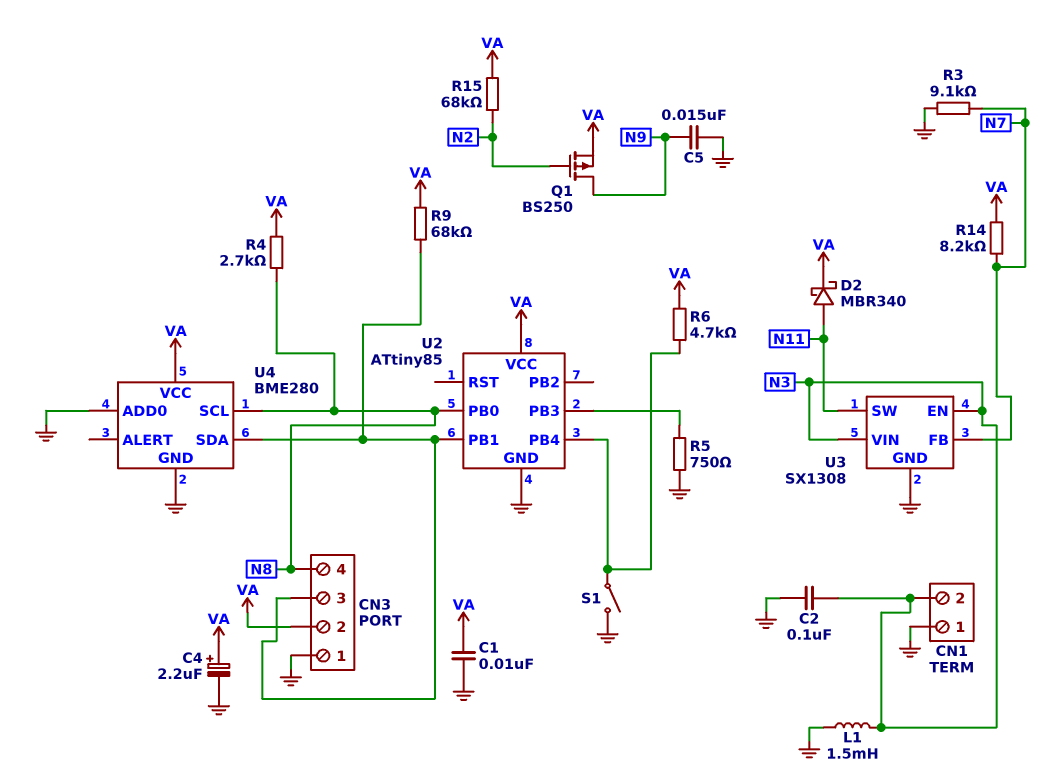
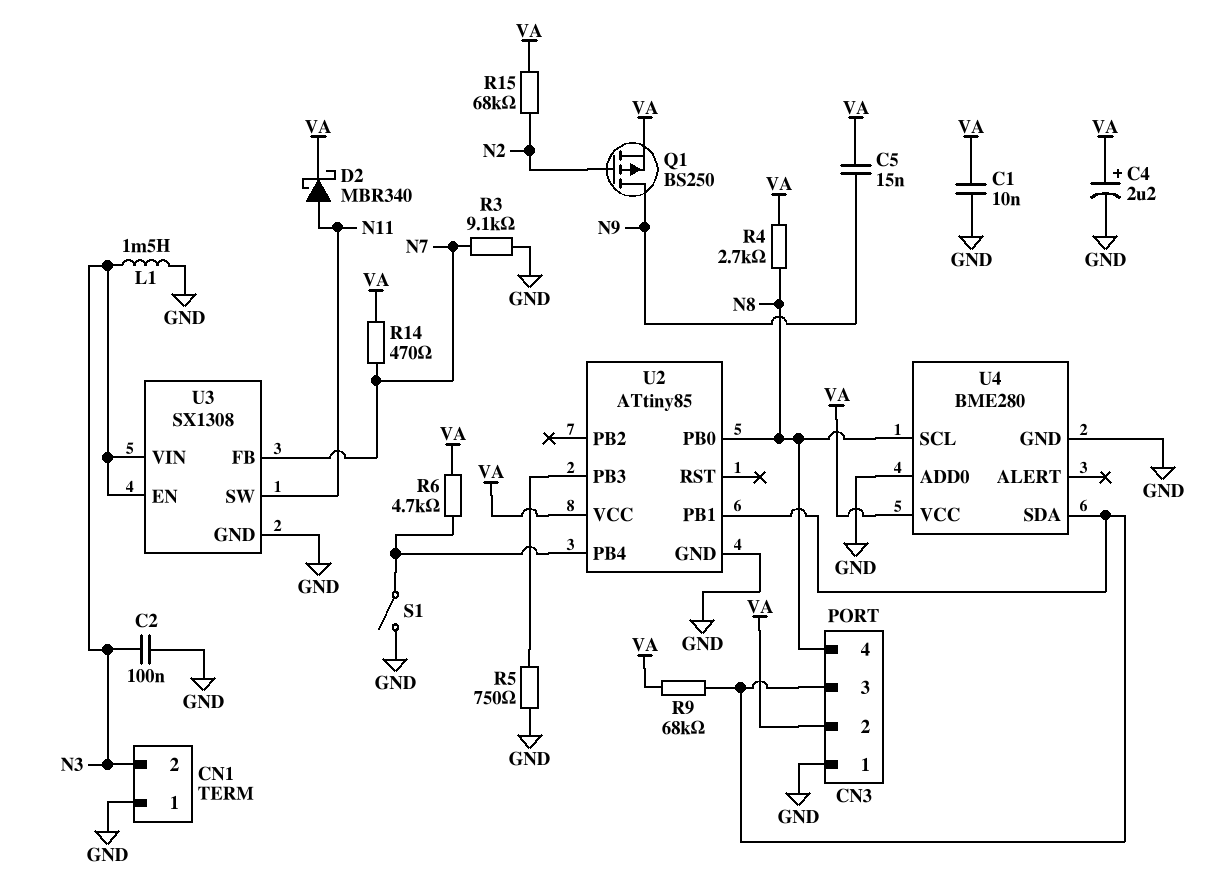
C5: 15nF (GND, N9) -> 15nF (N9, VA)
R14: 8.2k (N7, VA) -> 470 (N7, VA)

